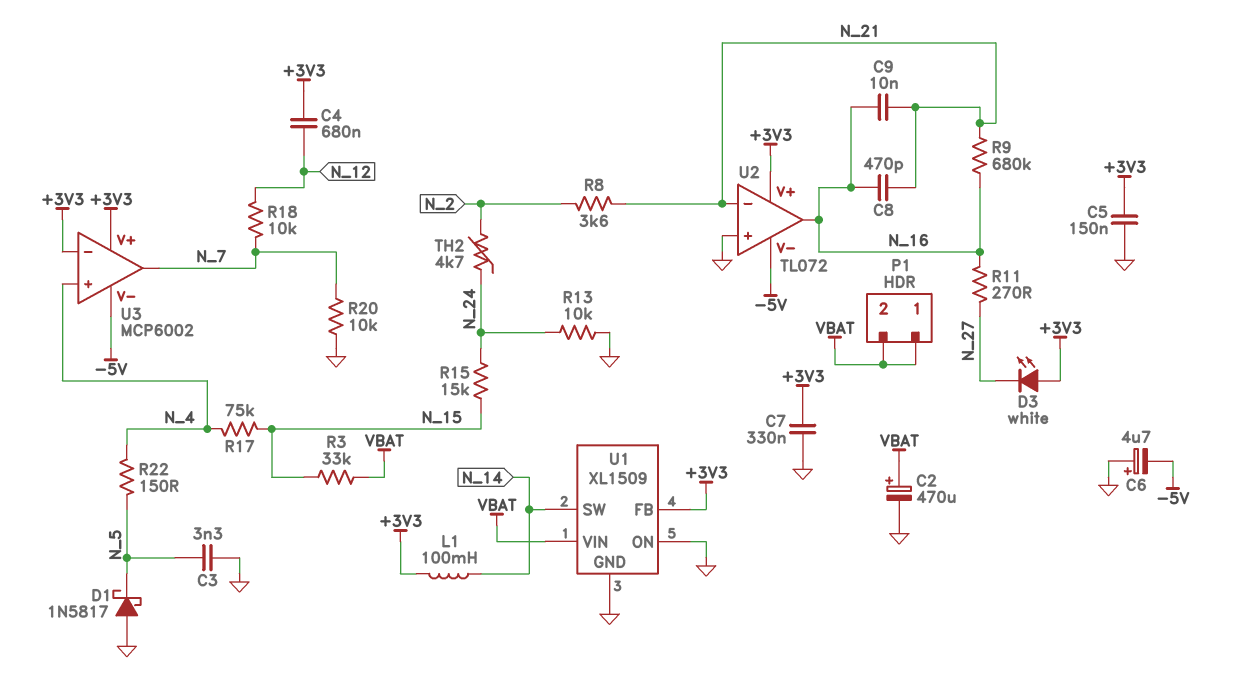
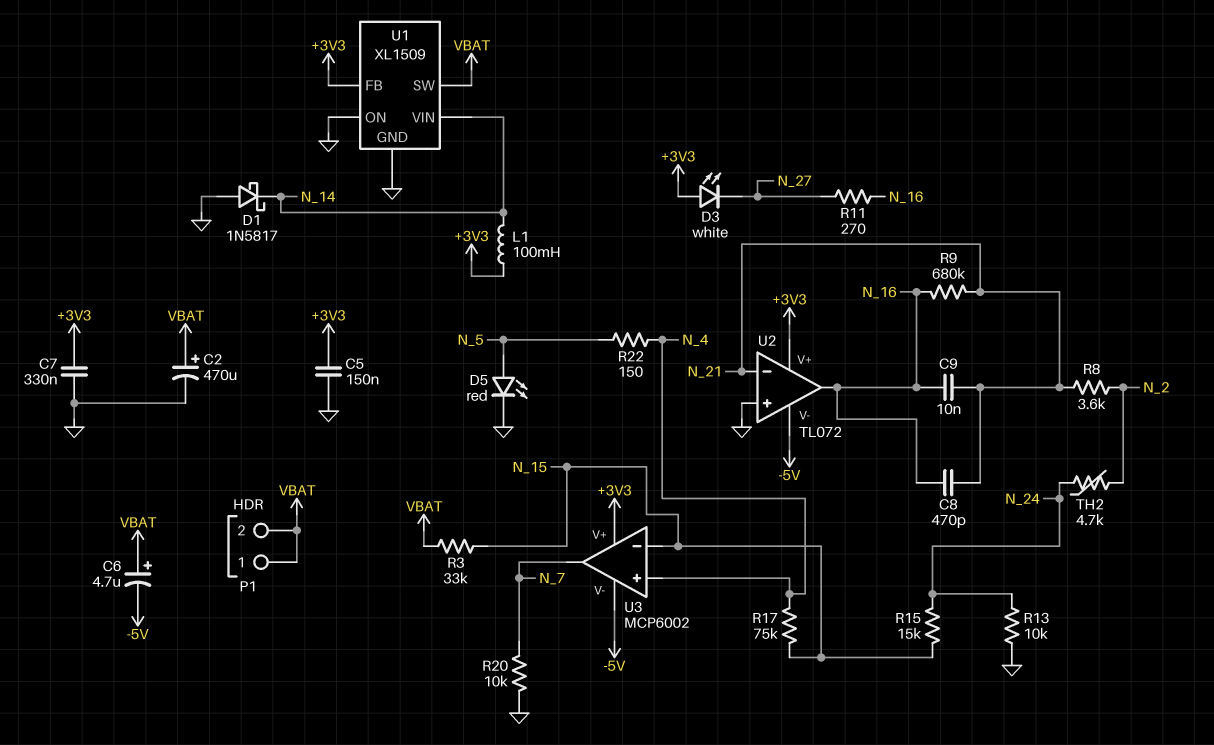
C3: 3.3nF (GND, N_5) -> none
C4: 680nF (+3V3, N_12) -> none
C6: 4.7uF (plus GND, minus -5V) -> 4.7uF (plus VBAT, minus -5V)
D1: schottky 1N5817 (A GND, K N_5) -> schottky 1N5817 (A GND, K N_14)
D5: none -> LED red (A N_5, K GND)
R18: 10k (N_7, N_12) -> none
U1 pin SW: N_14 -> VBAT
U1 pin VIN: VBAT -> N_14
U3 pin in-: +3V3 -> N_15

